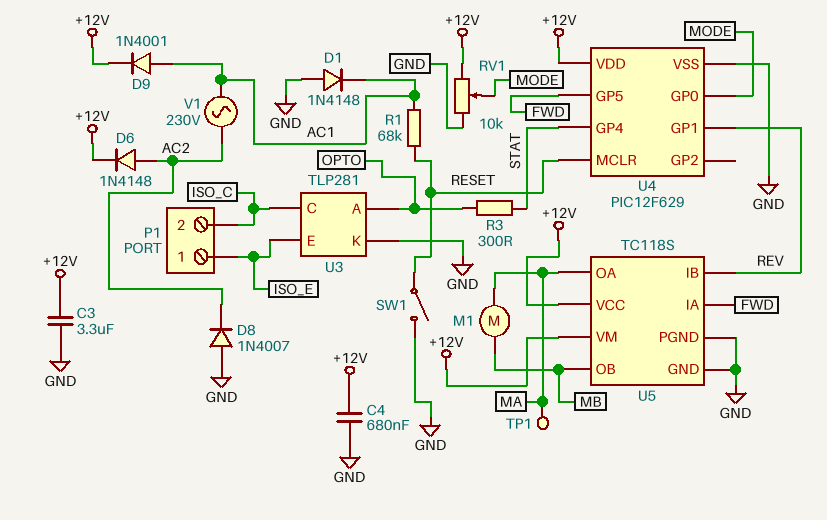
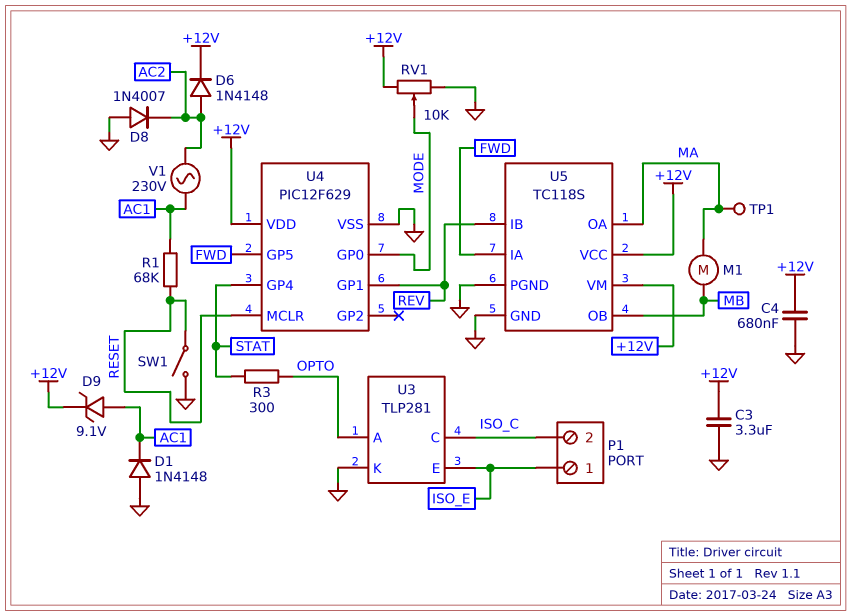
D9: diode 1N4001 (A AC1, K +12V) -> zener 9.1V (A AC1, K +12V)

